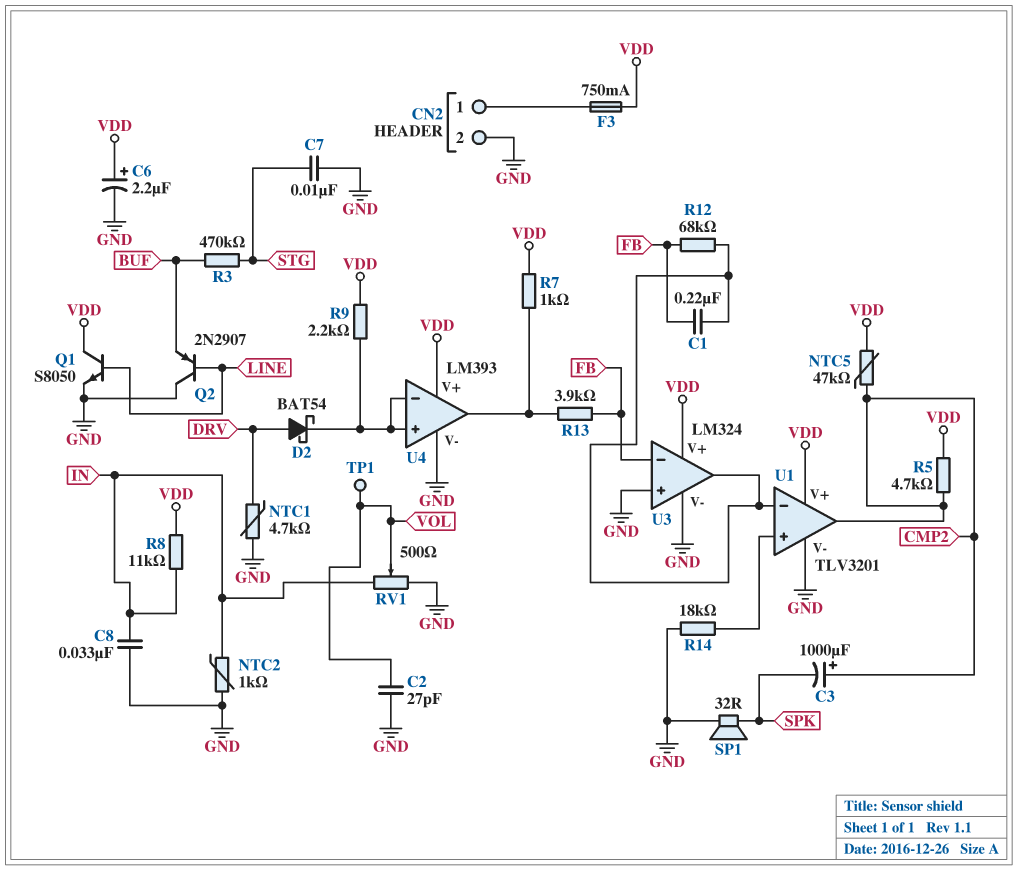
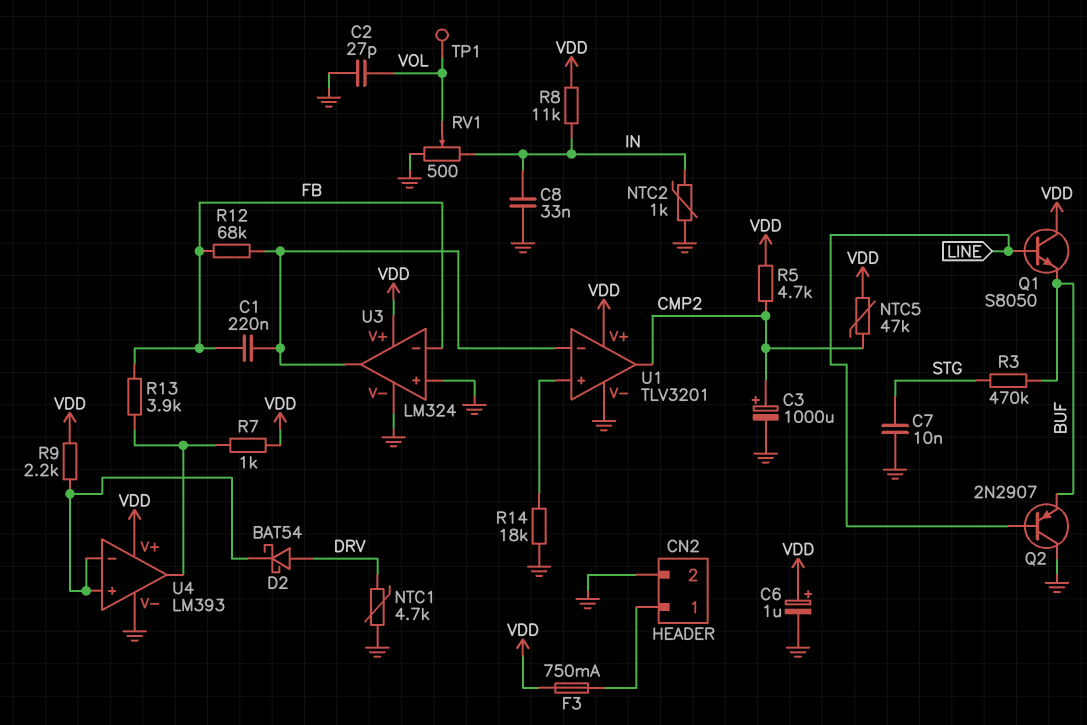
C3: 1000uF (plus CMP2, minus SPK) -> 1000uF (plus CMP2, minus GND)
C6: 2.2uF (plus VDD, minus GND) -> 1uF (plus VDD, minus GND)
Q1: NPN S8050 (B LINE, C VDD, E GND) -> NPN S8050 (B LINE, C VDD, E BUF)
SP1: speaker 32R (GND, SPK) -> none

